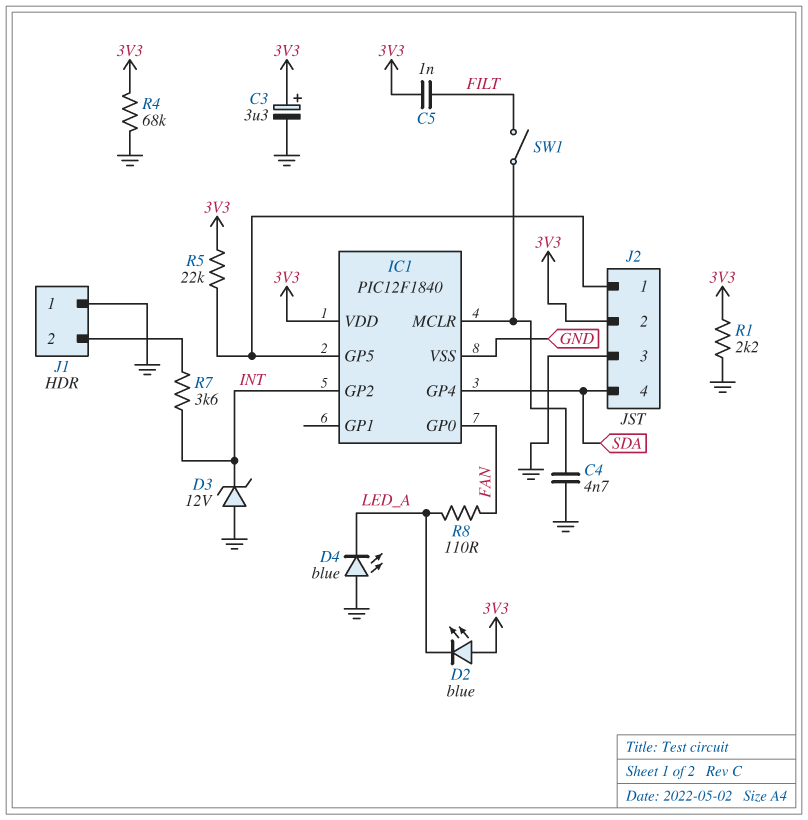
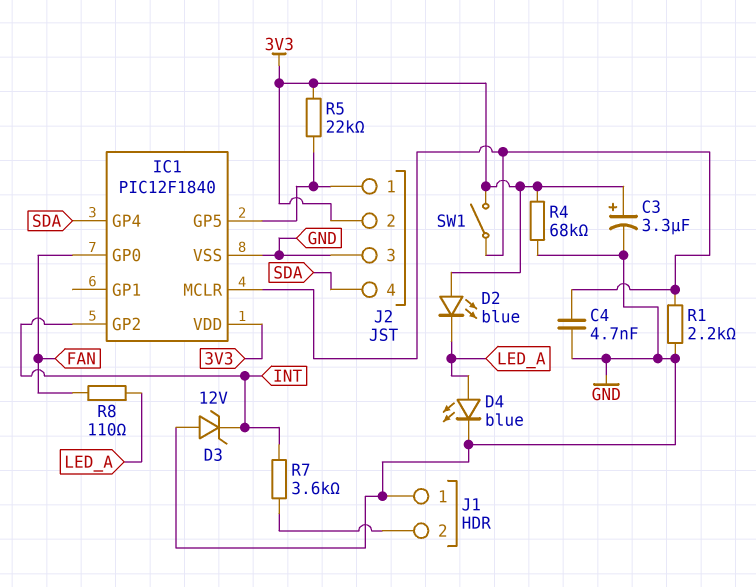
C5: 1nF (3V3, FILT) -> none
D4: LED blue (A GND, K LED_A) -> LED blue (A LED_A, K GND)
R1: 2.2k (3V3, GND) -> 2.2k (GND, IC1/MCLR)
SW1: switch (FILT, IC1/MCLR) -> switch (3V3, IC1/MCLR)

